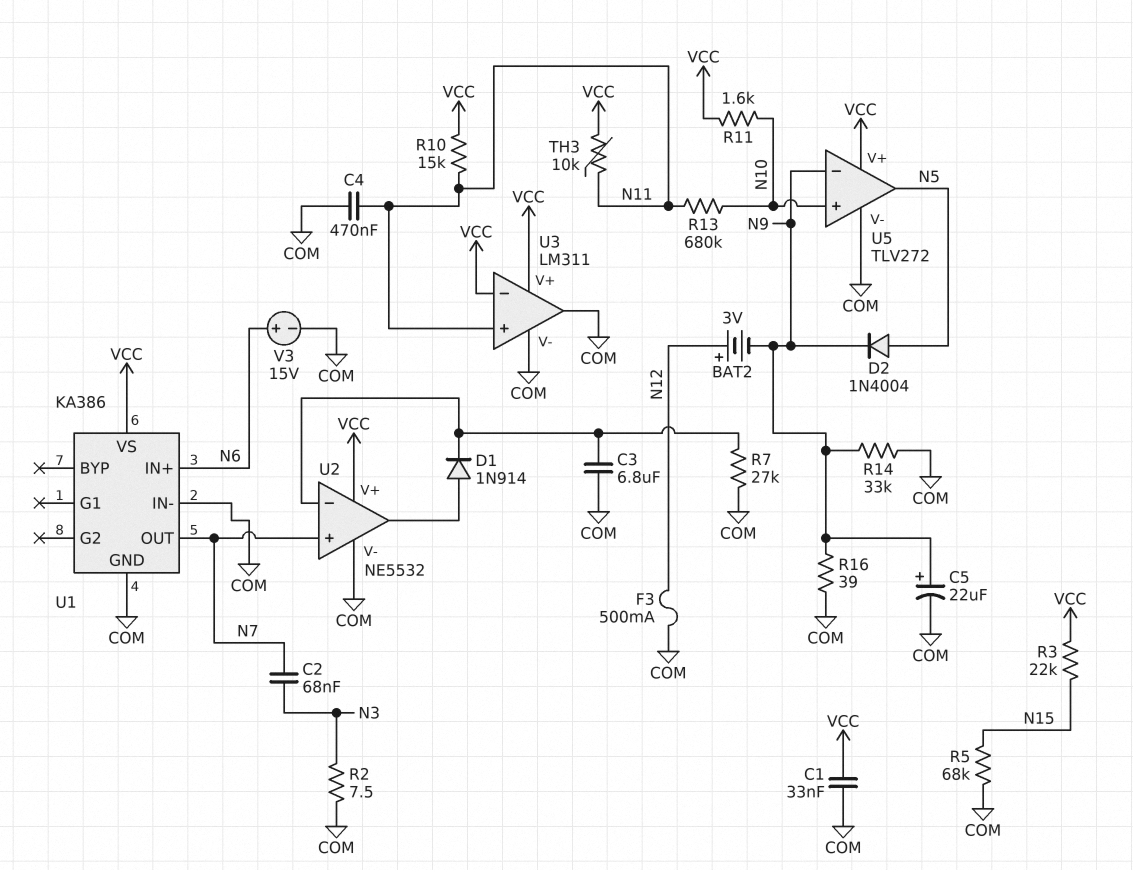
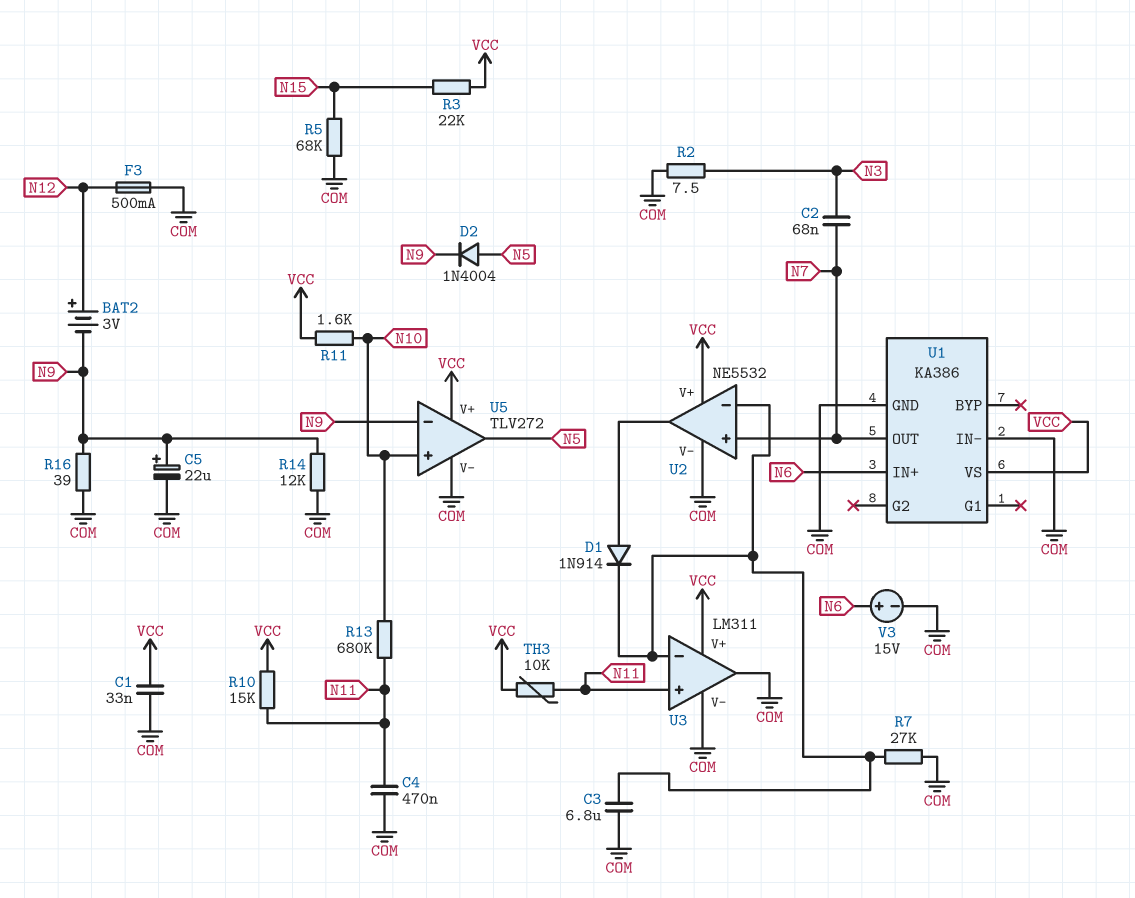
R14: 33k (COM, N9) -> 12k (COM, N9)
U3 pin in-: VCC -> U2/in-

